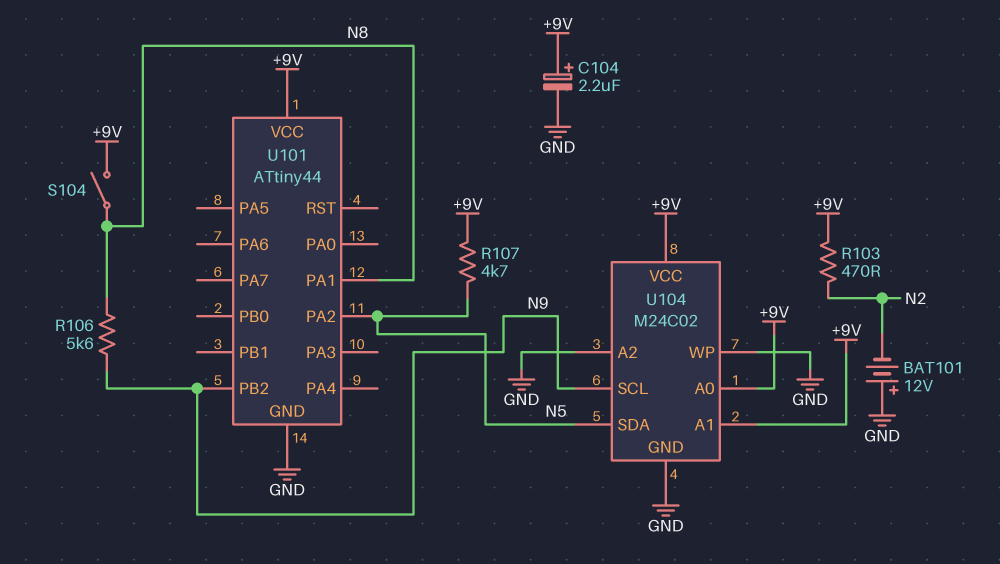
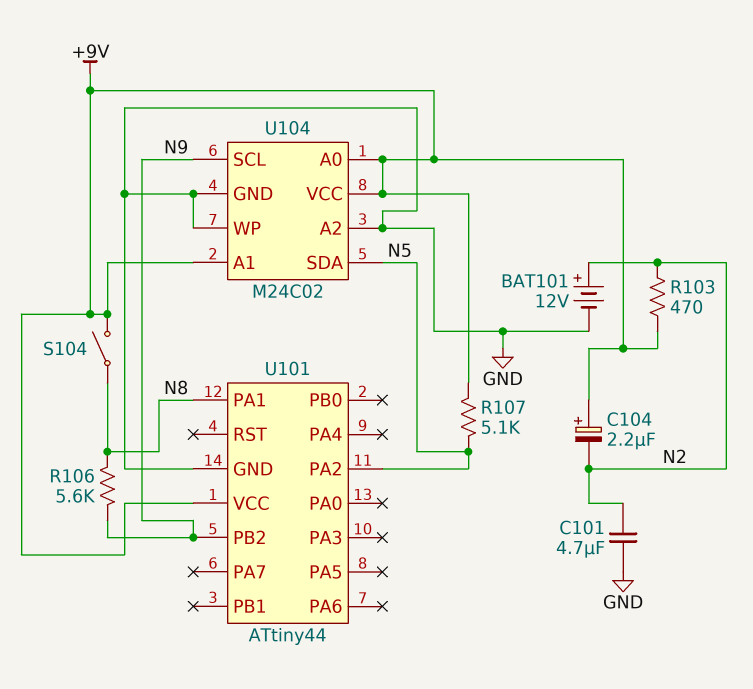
BAT101: 12V (plus GND, minus N2) -> 12V (plus N2, minus GND)
C101: none -> 4.7uF (GND, N2)
C104: 2.2uF (plus +9V, minus GND) -> 2.2uF (plus +9V, minus N2)
R107: 4.7k (+9V, N5) -> 5.1k (+9V, N5)

